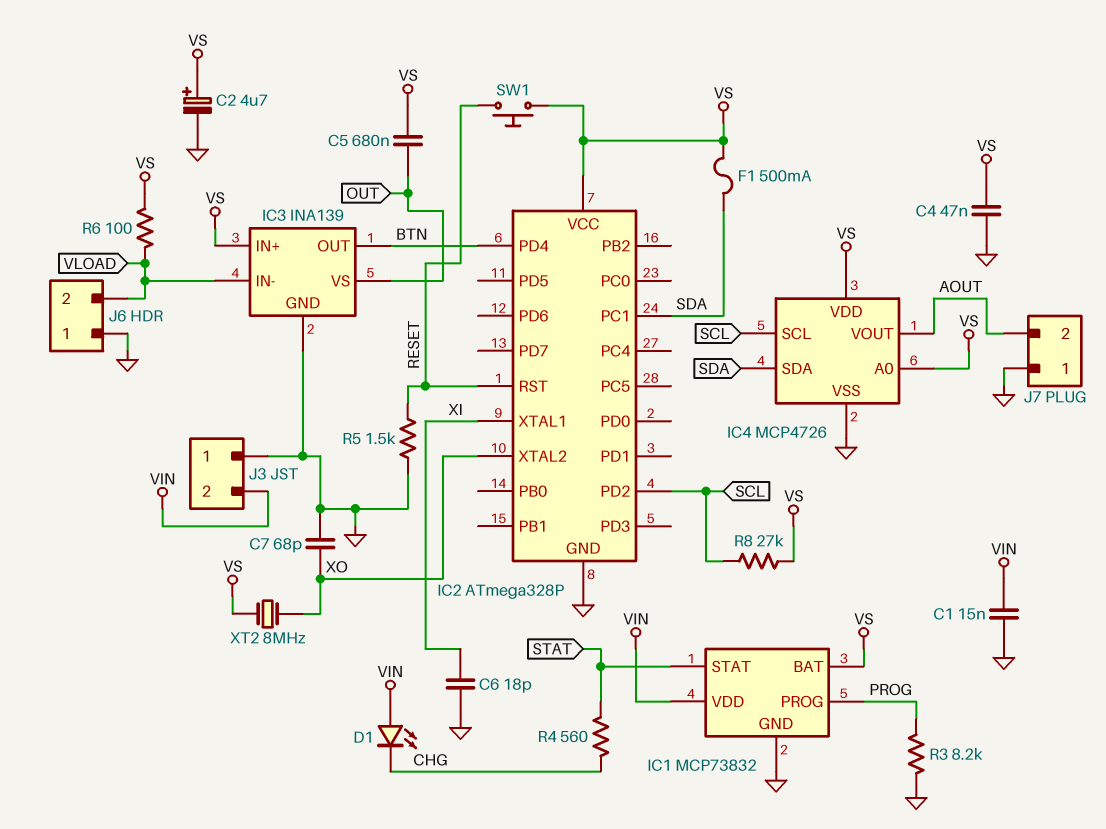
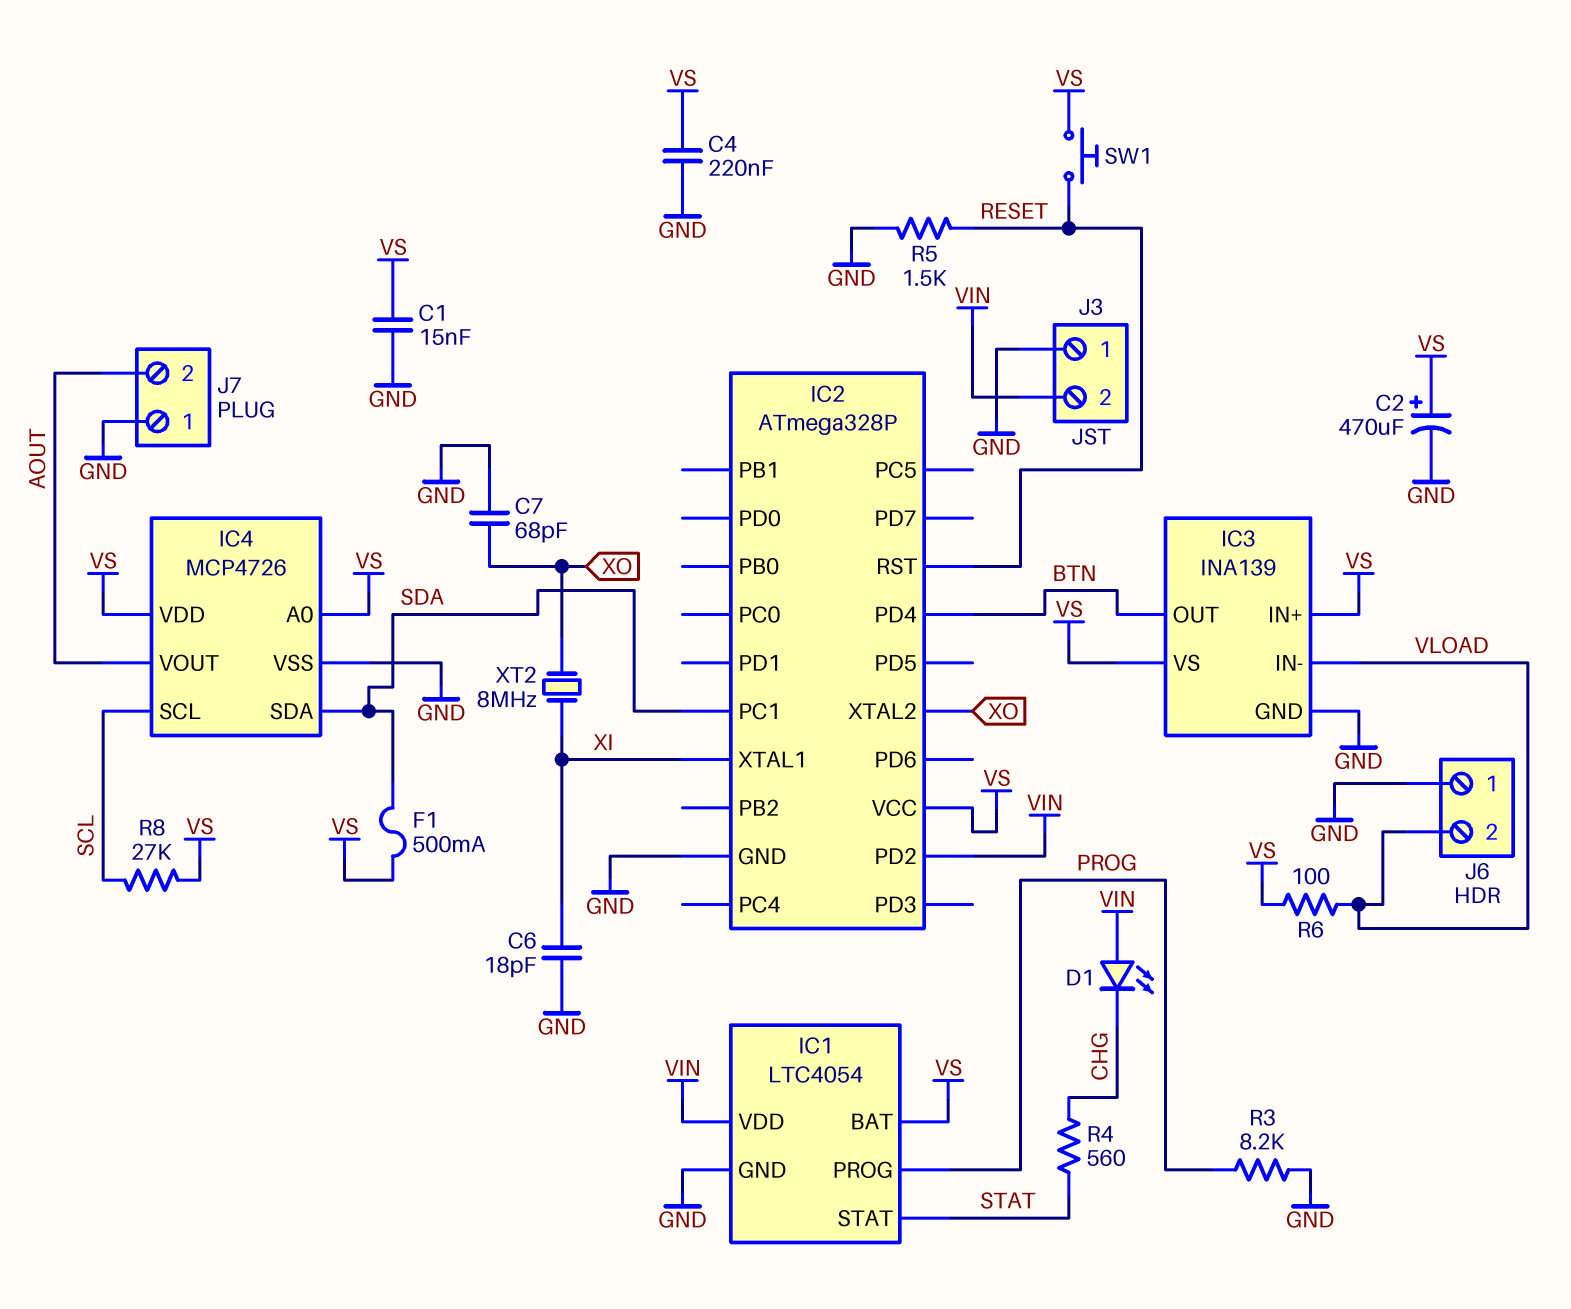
C1: 15nF (GND, VIN) -> 15nF (GND, VS)
C2: 4.7uF (plus VS, minus GND) -> 470uF (plus VS, minus GND)
C4: 47nF (GND, VS) -> 220nF (GND, VS)
C5: 680nF (OUT, VS) -> none
IC1: MCP73832 -> LTC4054
IC2 pin PD2: SCL -> VIN
IC3 pin VS: OUT -> VS
XT2: 8MHz (VS, XO) -> 8MHz (XI, XO)

